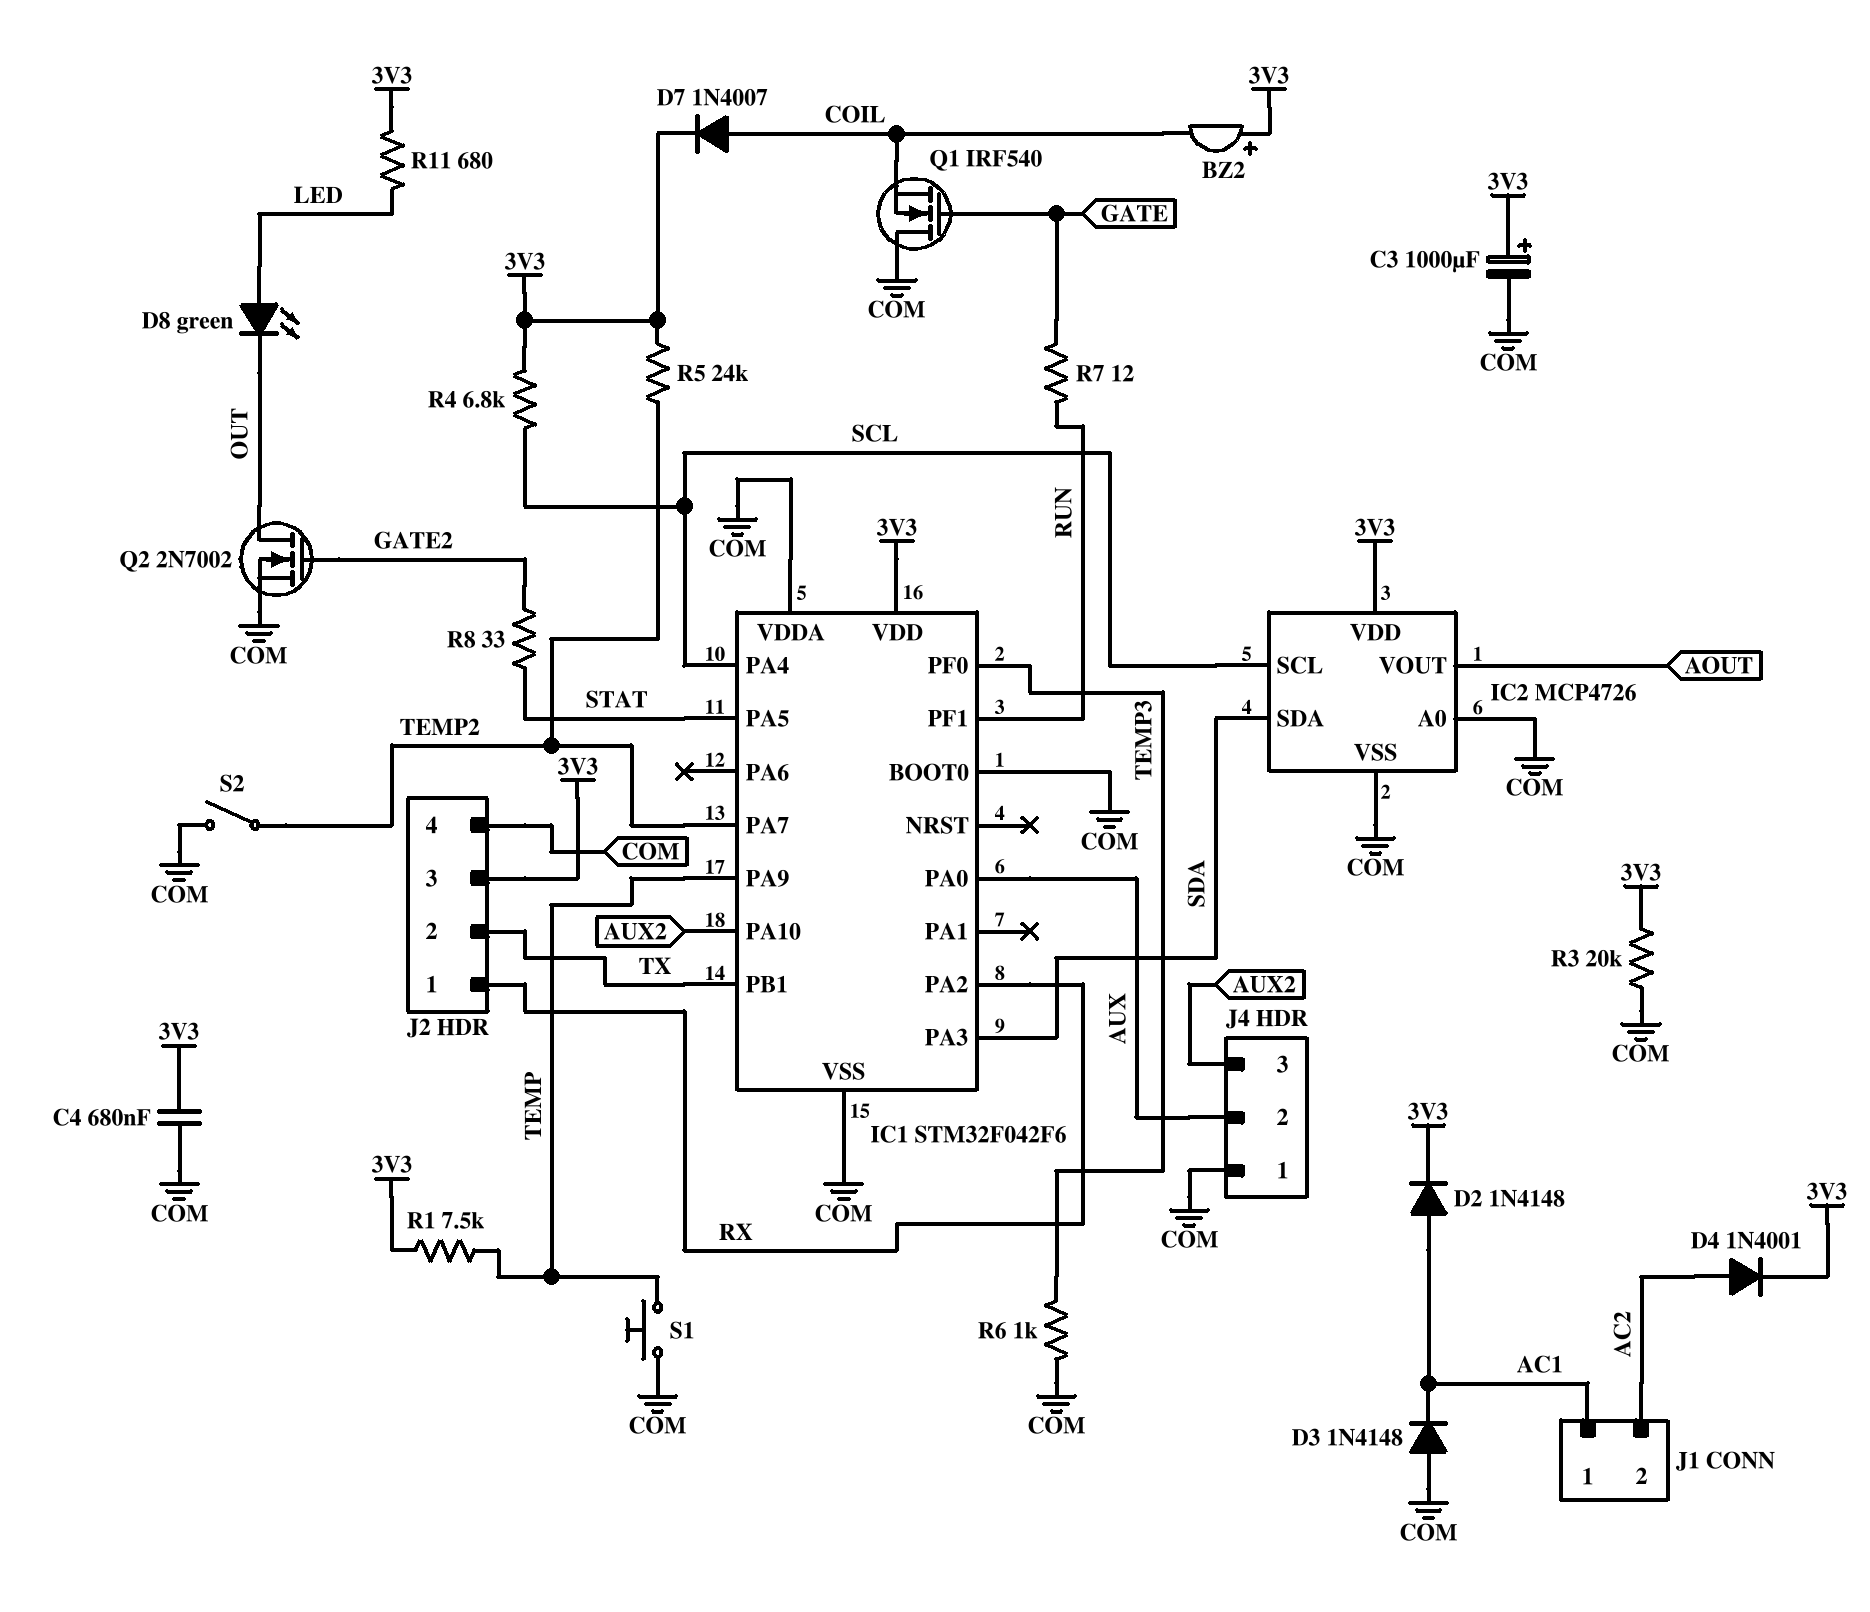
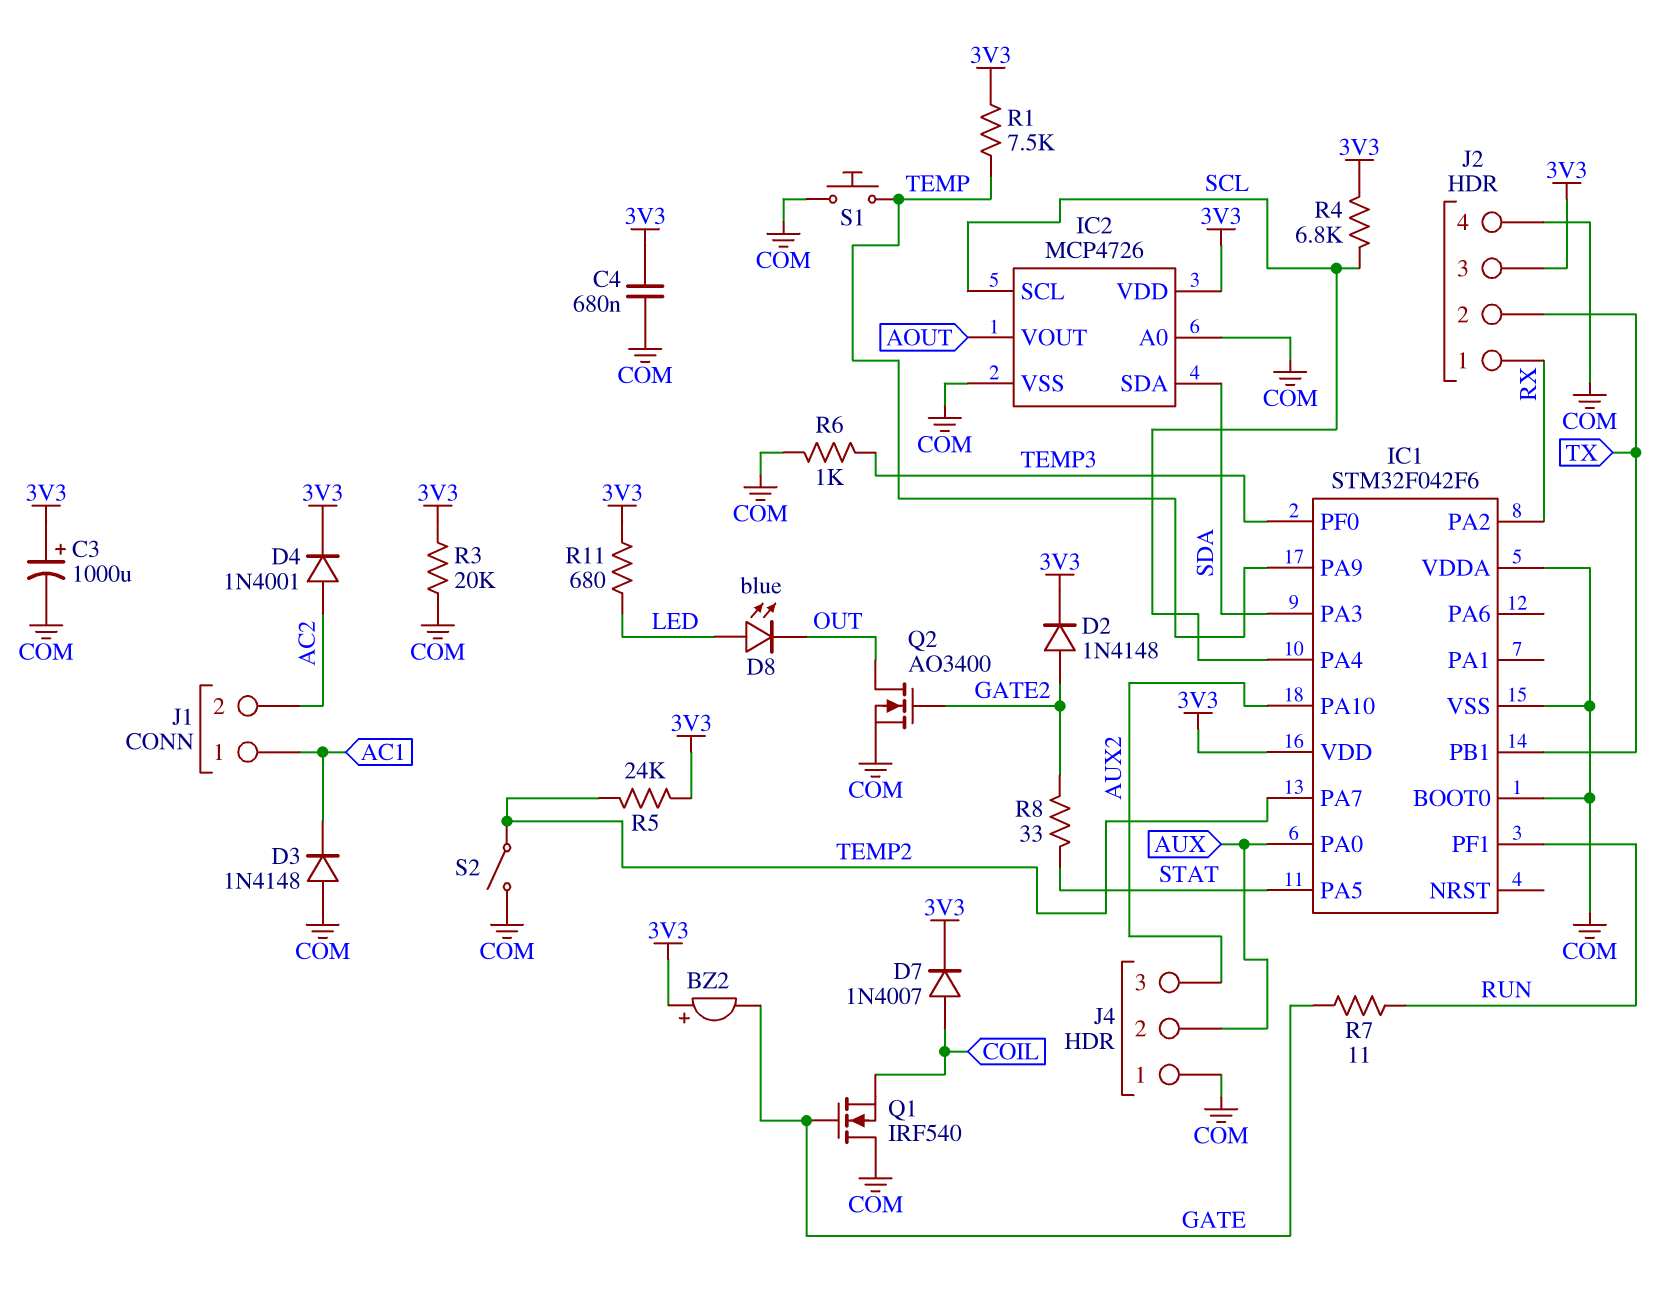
BZ2: buzzer (plus 3V3, minus COIL) -> buzzer (plus 3V3, minus GATE)
D2: diode 1N4148 (A AC1, K 3V3) -> diode 1N4148 (A GATE2, K 3V3)
D8: LED green (A LED, K OUT) -> LED blue (A LED, K OUT)
Q2: NMOS 2N7002 (G GATE2, D OUT, S COM) -> NMOS AO3400 (G GATE2, D OUT, S COM)
R7: 12 (GATE, RUN) -> 11 (GATE, RUN)

